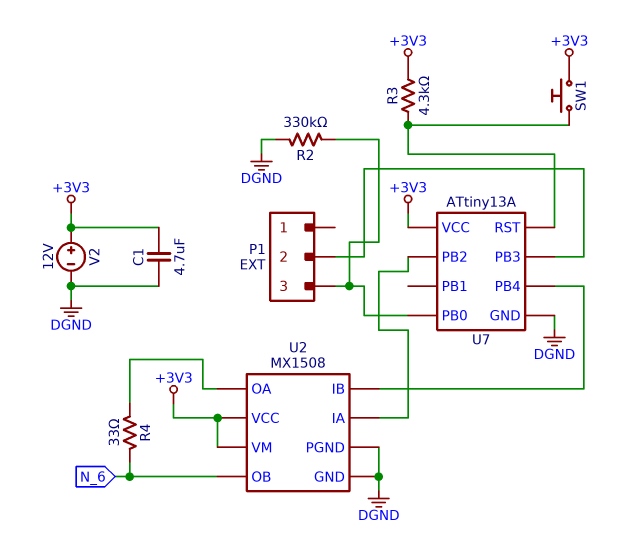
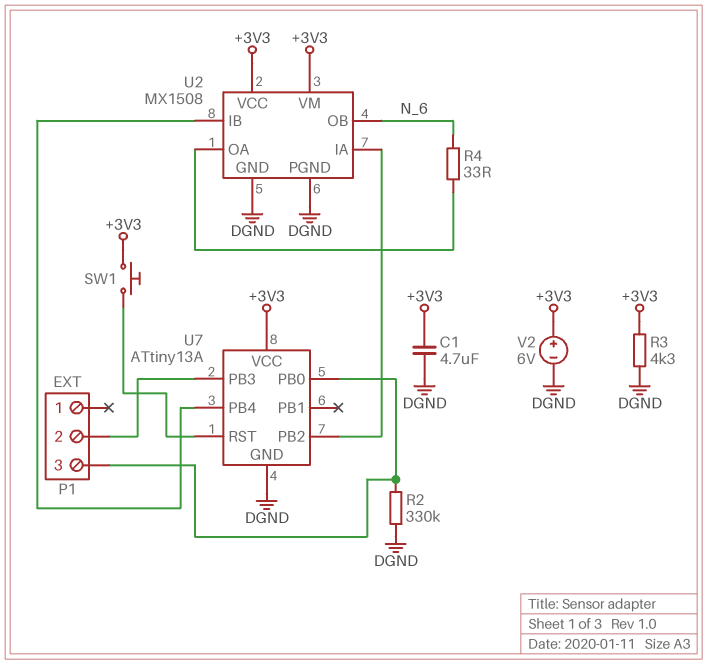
R3: 4.3k (+3V3, U7/RST) -> 4.3k (+3V3, DGND)
V2: 12V (plus +3V3, minus DGND) -> 6V (plus +3V3, minus DGND)

